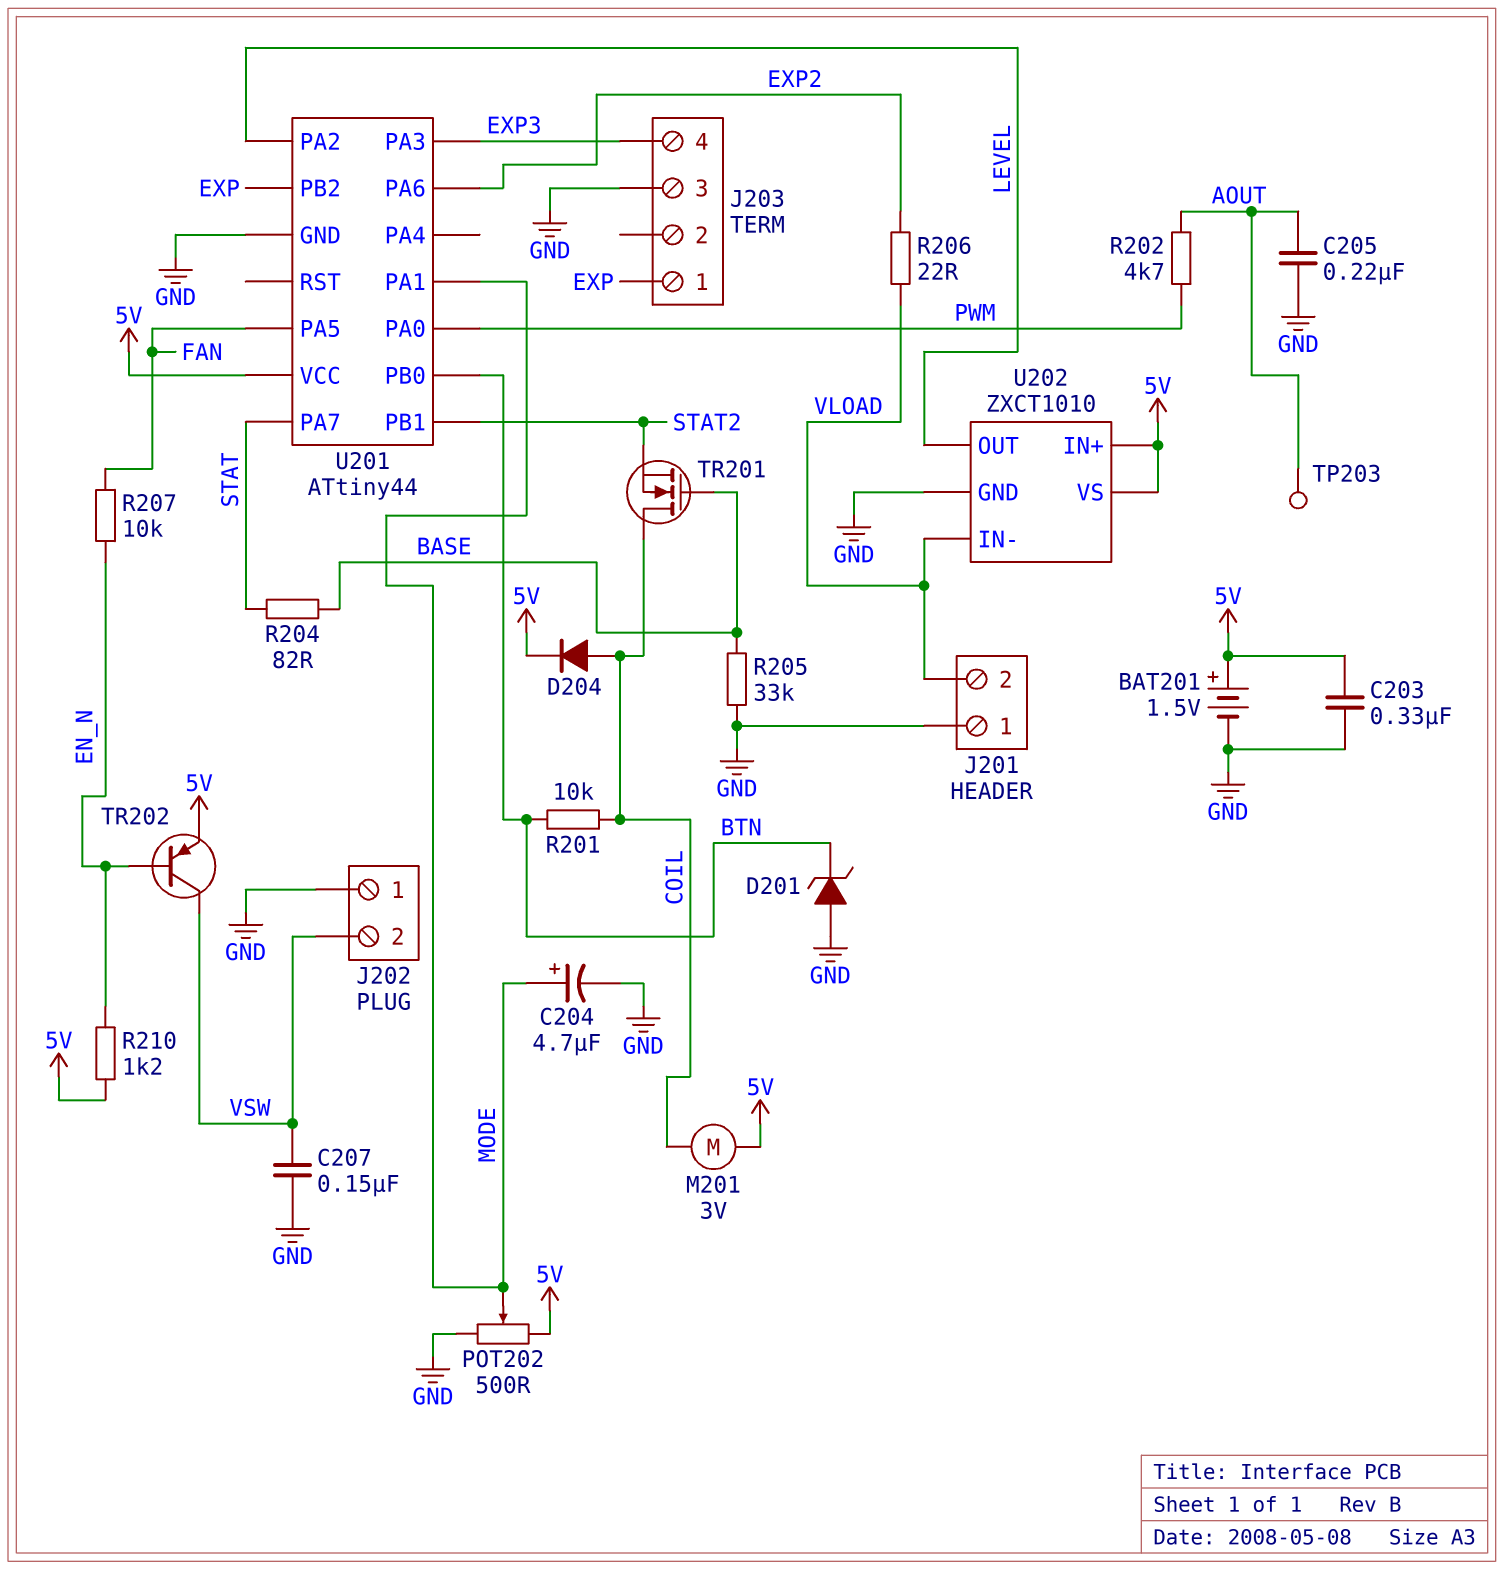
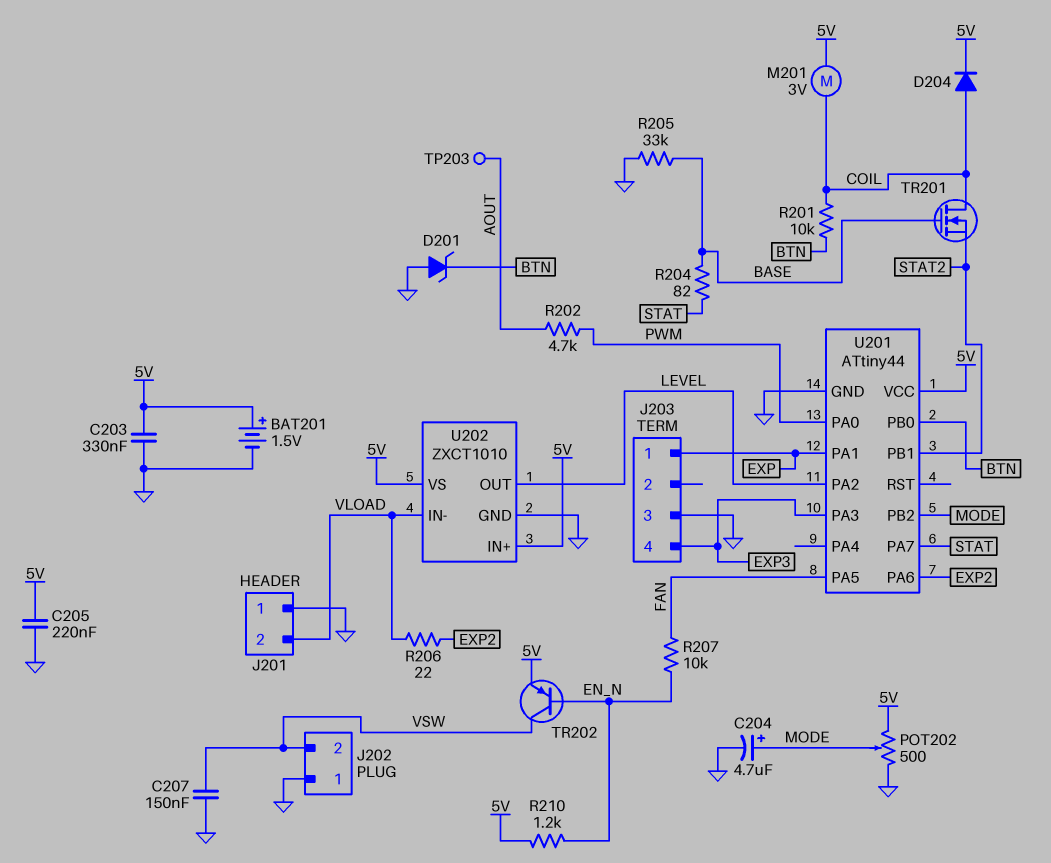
C205: 220nF (AOUT, GND) -> 220nF (5V, GND)
U201 pin PA1: MODE -> EXP
U201 pin PB2: EXP -> MODE

